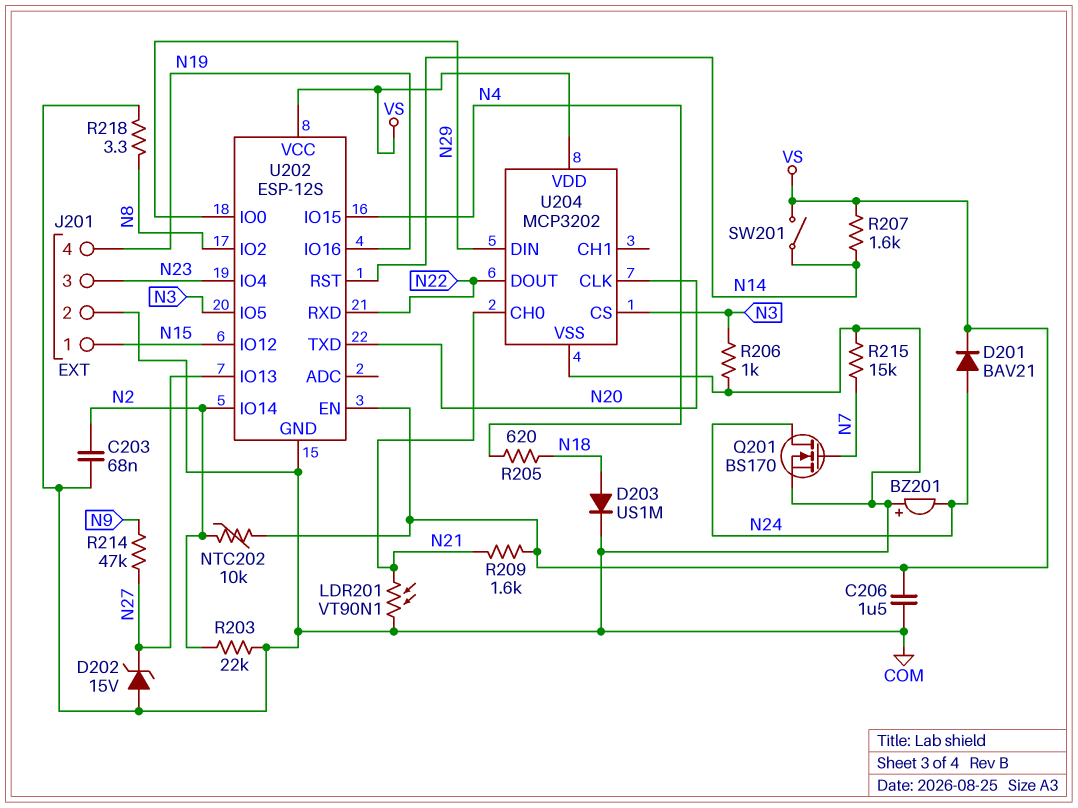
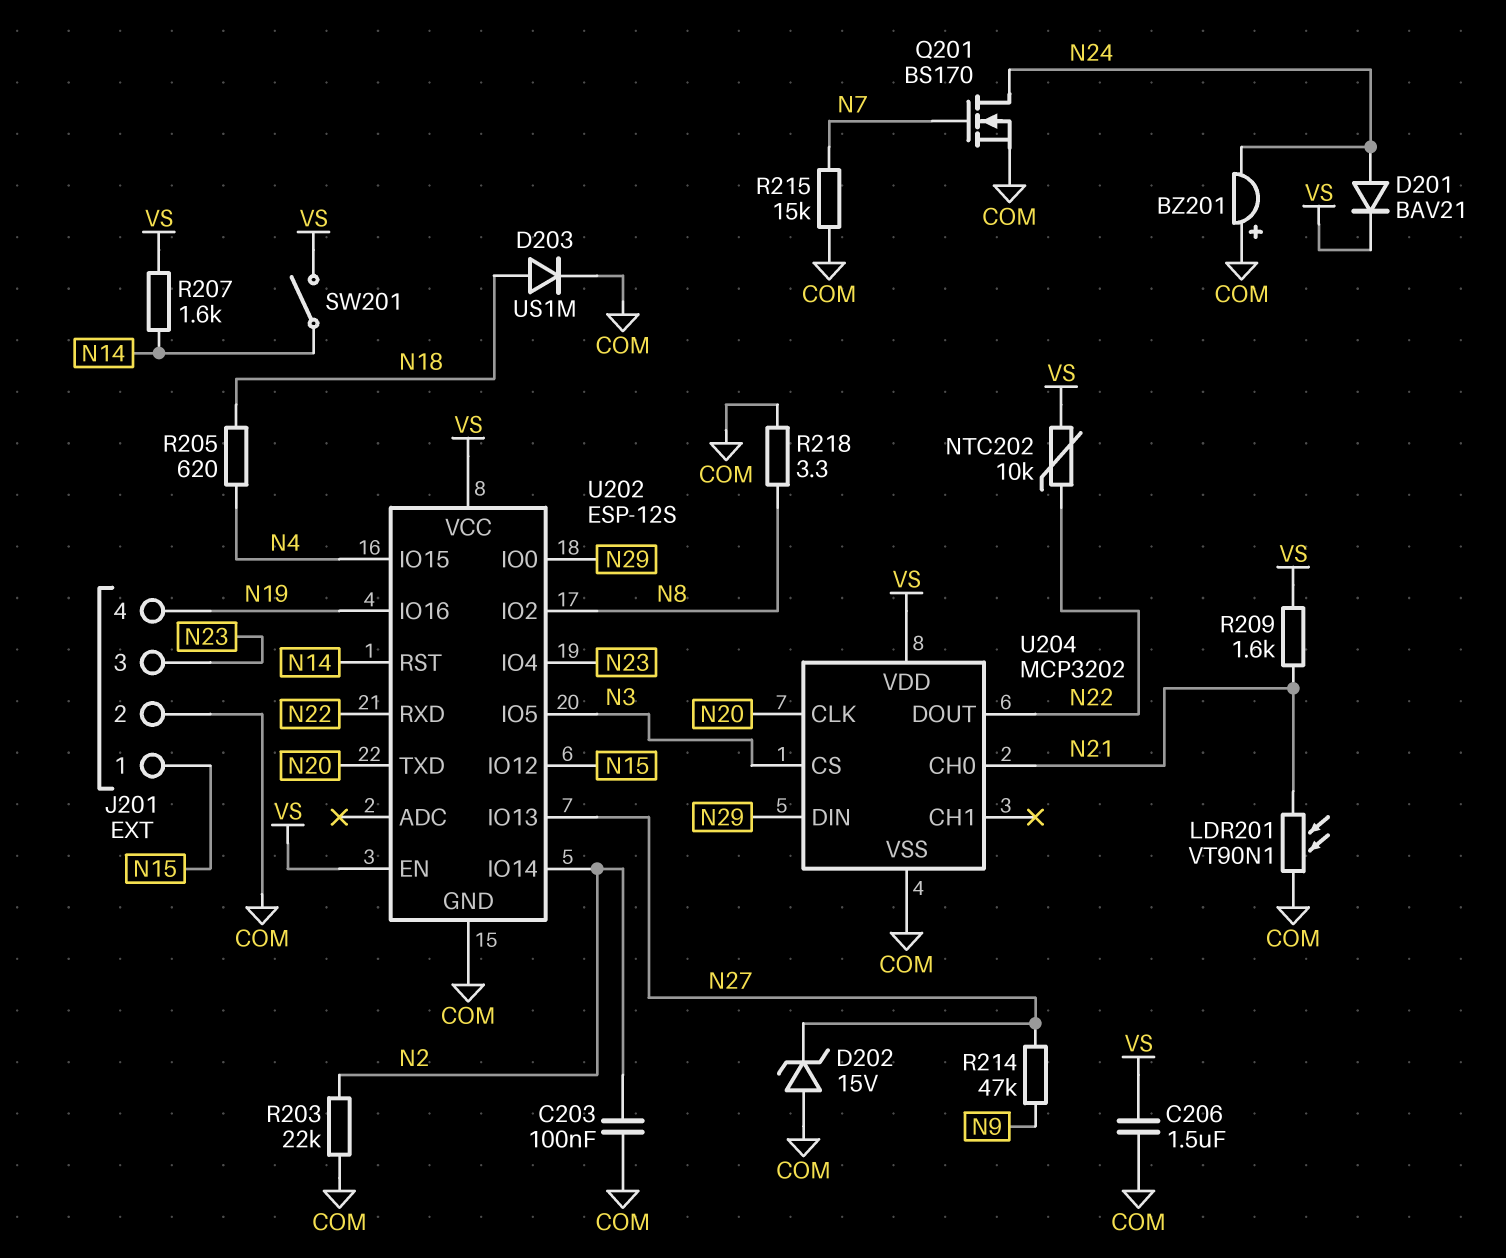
C203: 68nF (COM, N2) -> 100nF (COM, N2)
NTC202: 10k (N2, VS) -> 10k (N22, VS)
R206: 1k (COM, N3) -> none

